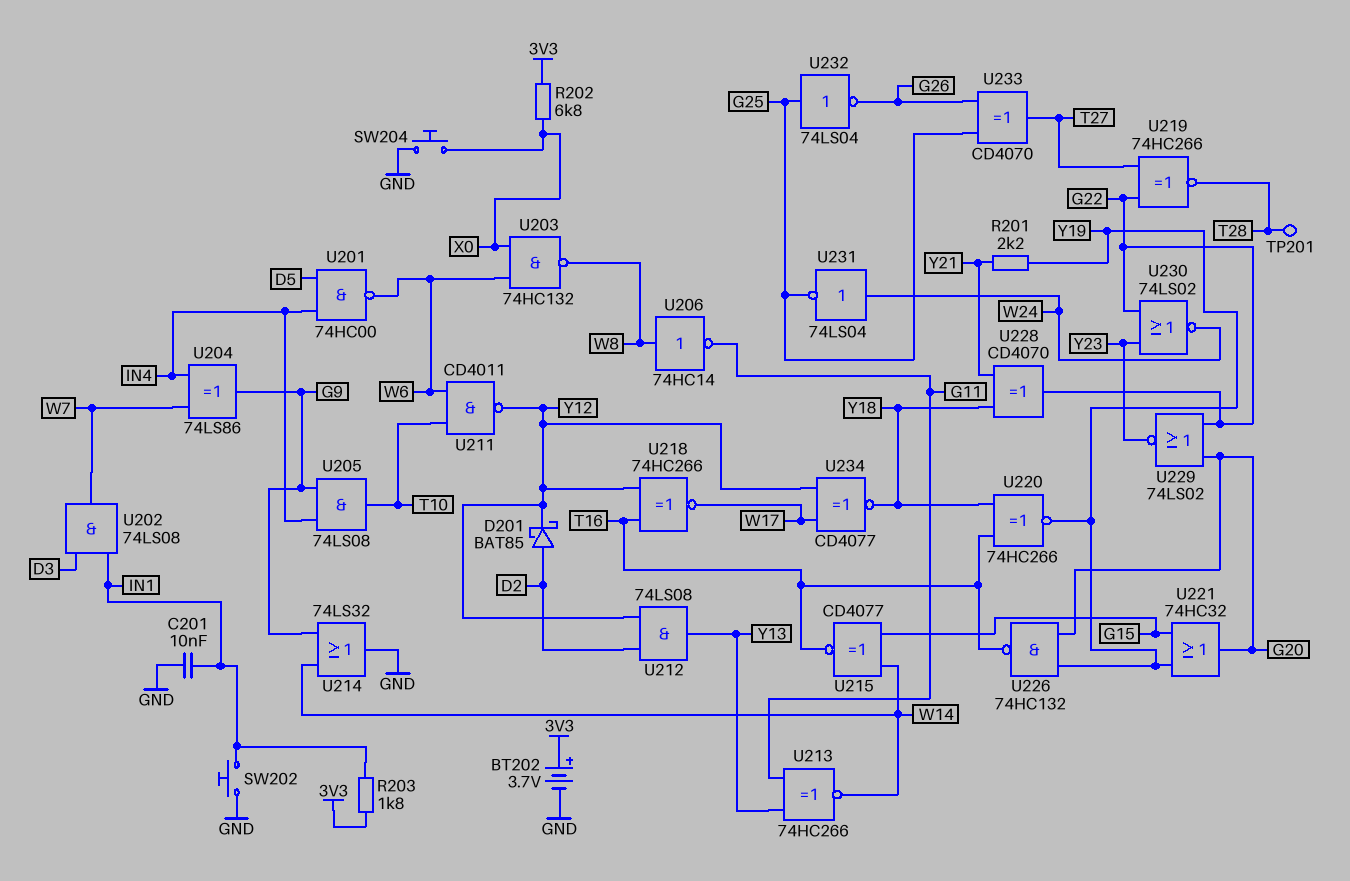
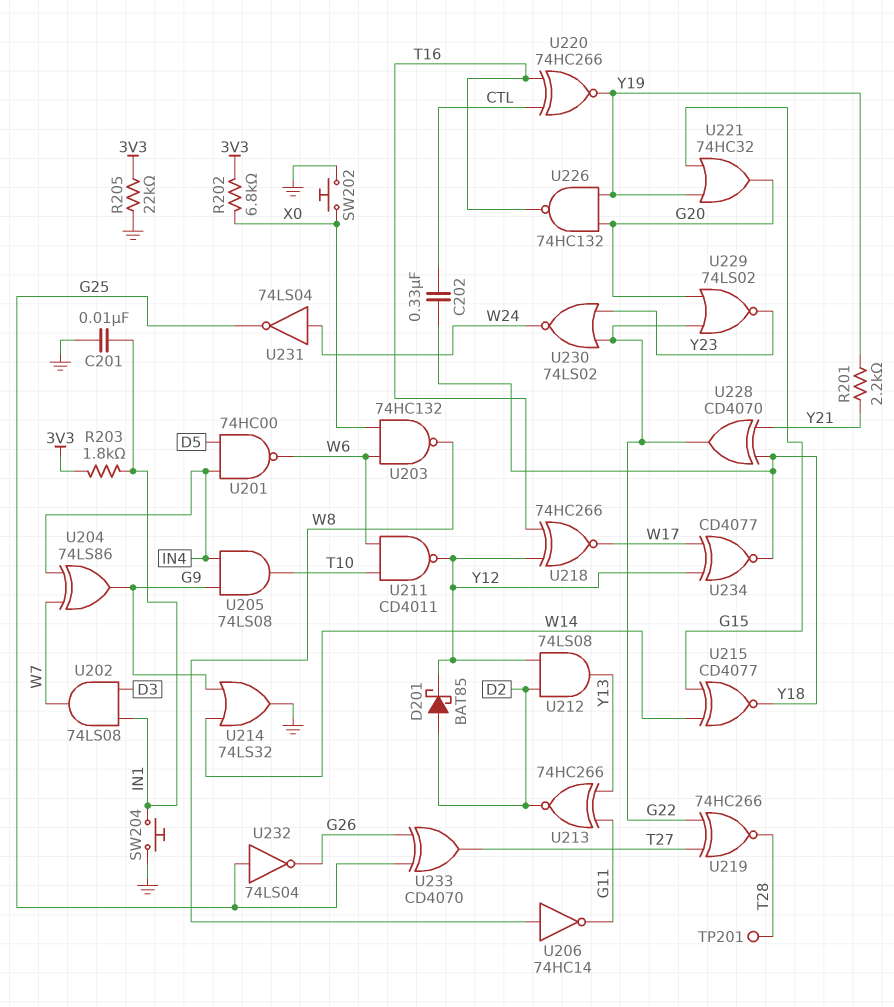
BT202: 3.7V (plus 3V3, minus GND) -> none
C202: none -> 330nF (CTL, Y18)
R205: none -> 22k (3V3, GND)
SW202: button (GND, IN1) -> button (GND, X0)
SW204: button (GND, X0) -> button (GND, IN1)
U213: XNOR 74HC266 (in G11, in Y13, out W14) -> XNOR 74HC266 (in G11, in Y13, out D2)
U215: XNOR CD4077 (in G15, in W14, out T16) -> XNOR CD4077 (in G15, in W14, out Y18)
U220: XNOR 74HC266 (in T16, in Y18, out Y19) -> XNOR 74HC266 (in CTL, in T16, out Y19)

